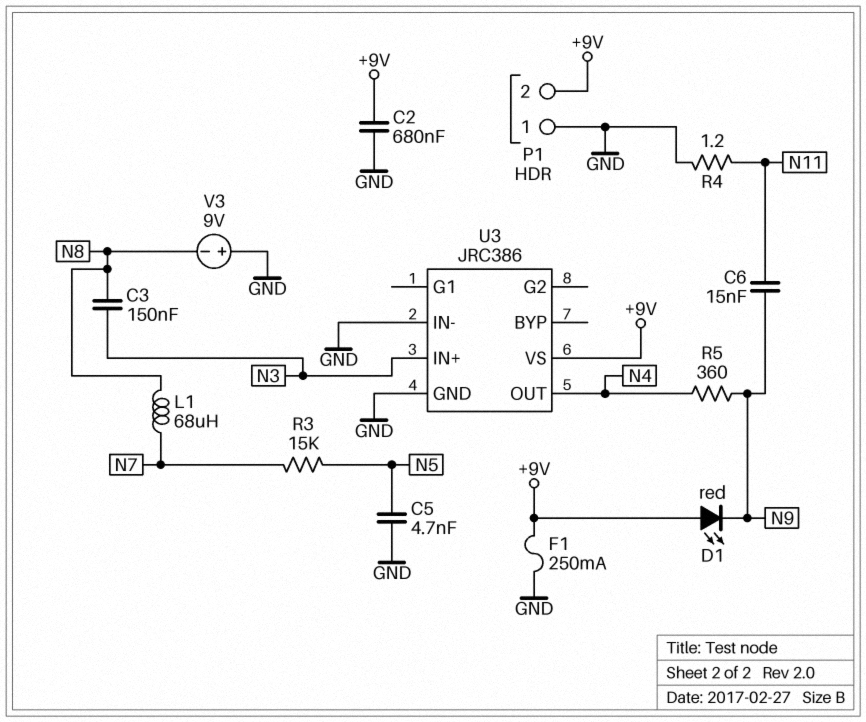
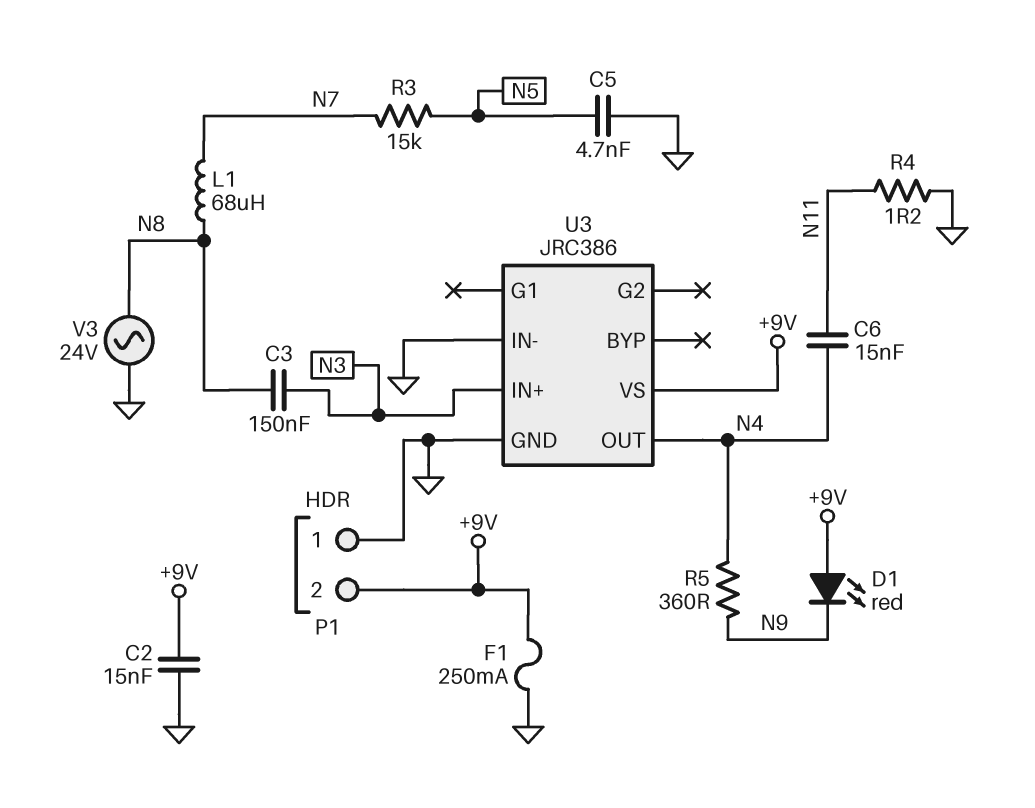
C2: 680nF (+9V, GND) -> 15nF (+9V, GND)
C6: 15nF (N9, N11) -> 15nF (N4, N11)
V3: 9V (plus GND, minus N8) -> AC 24V (GND, N8)

